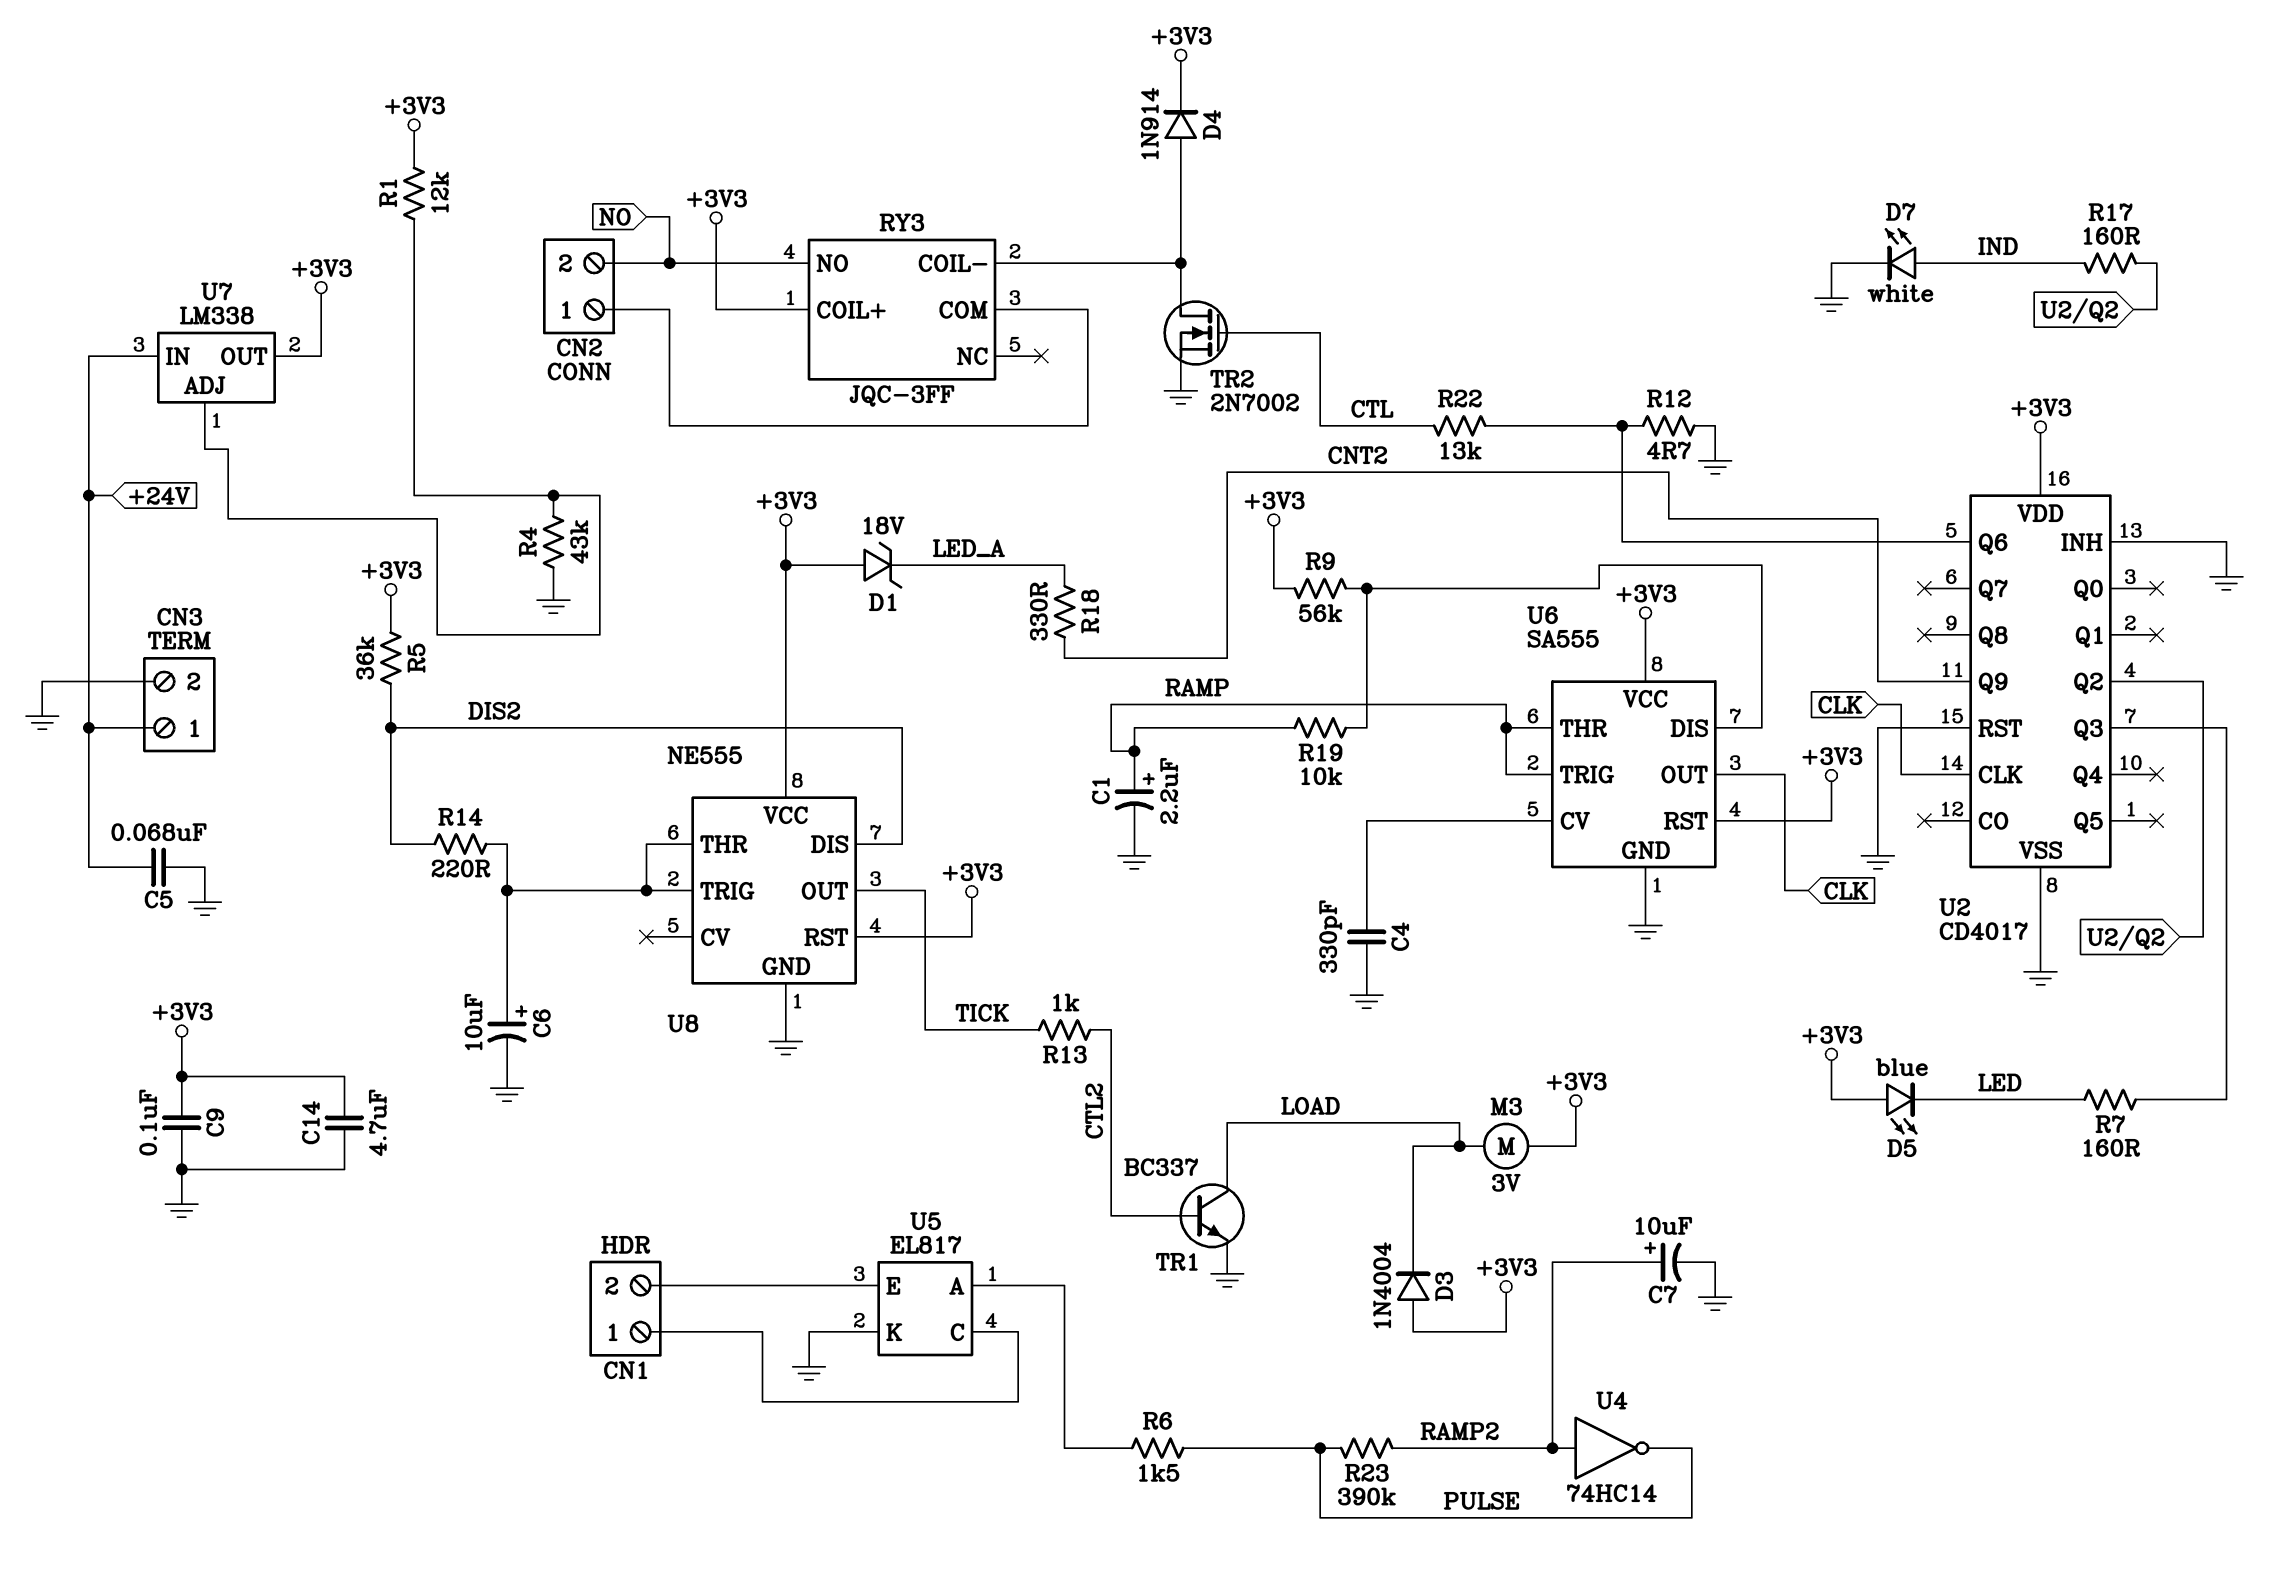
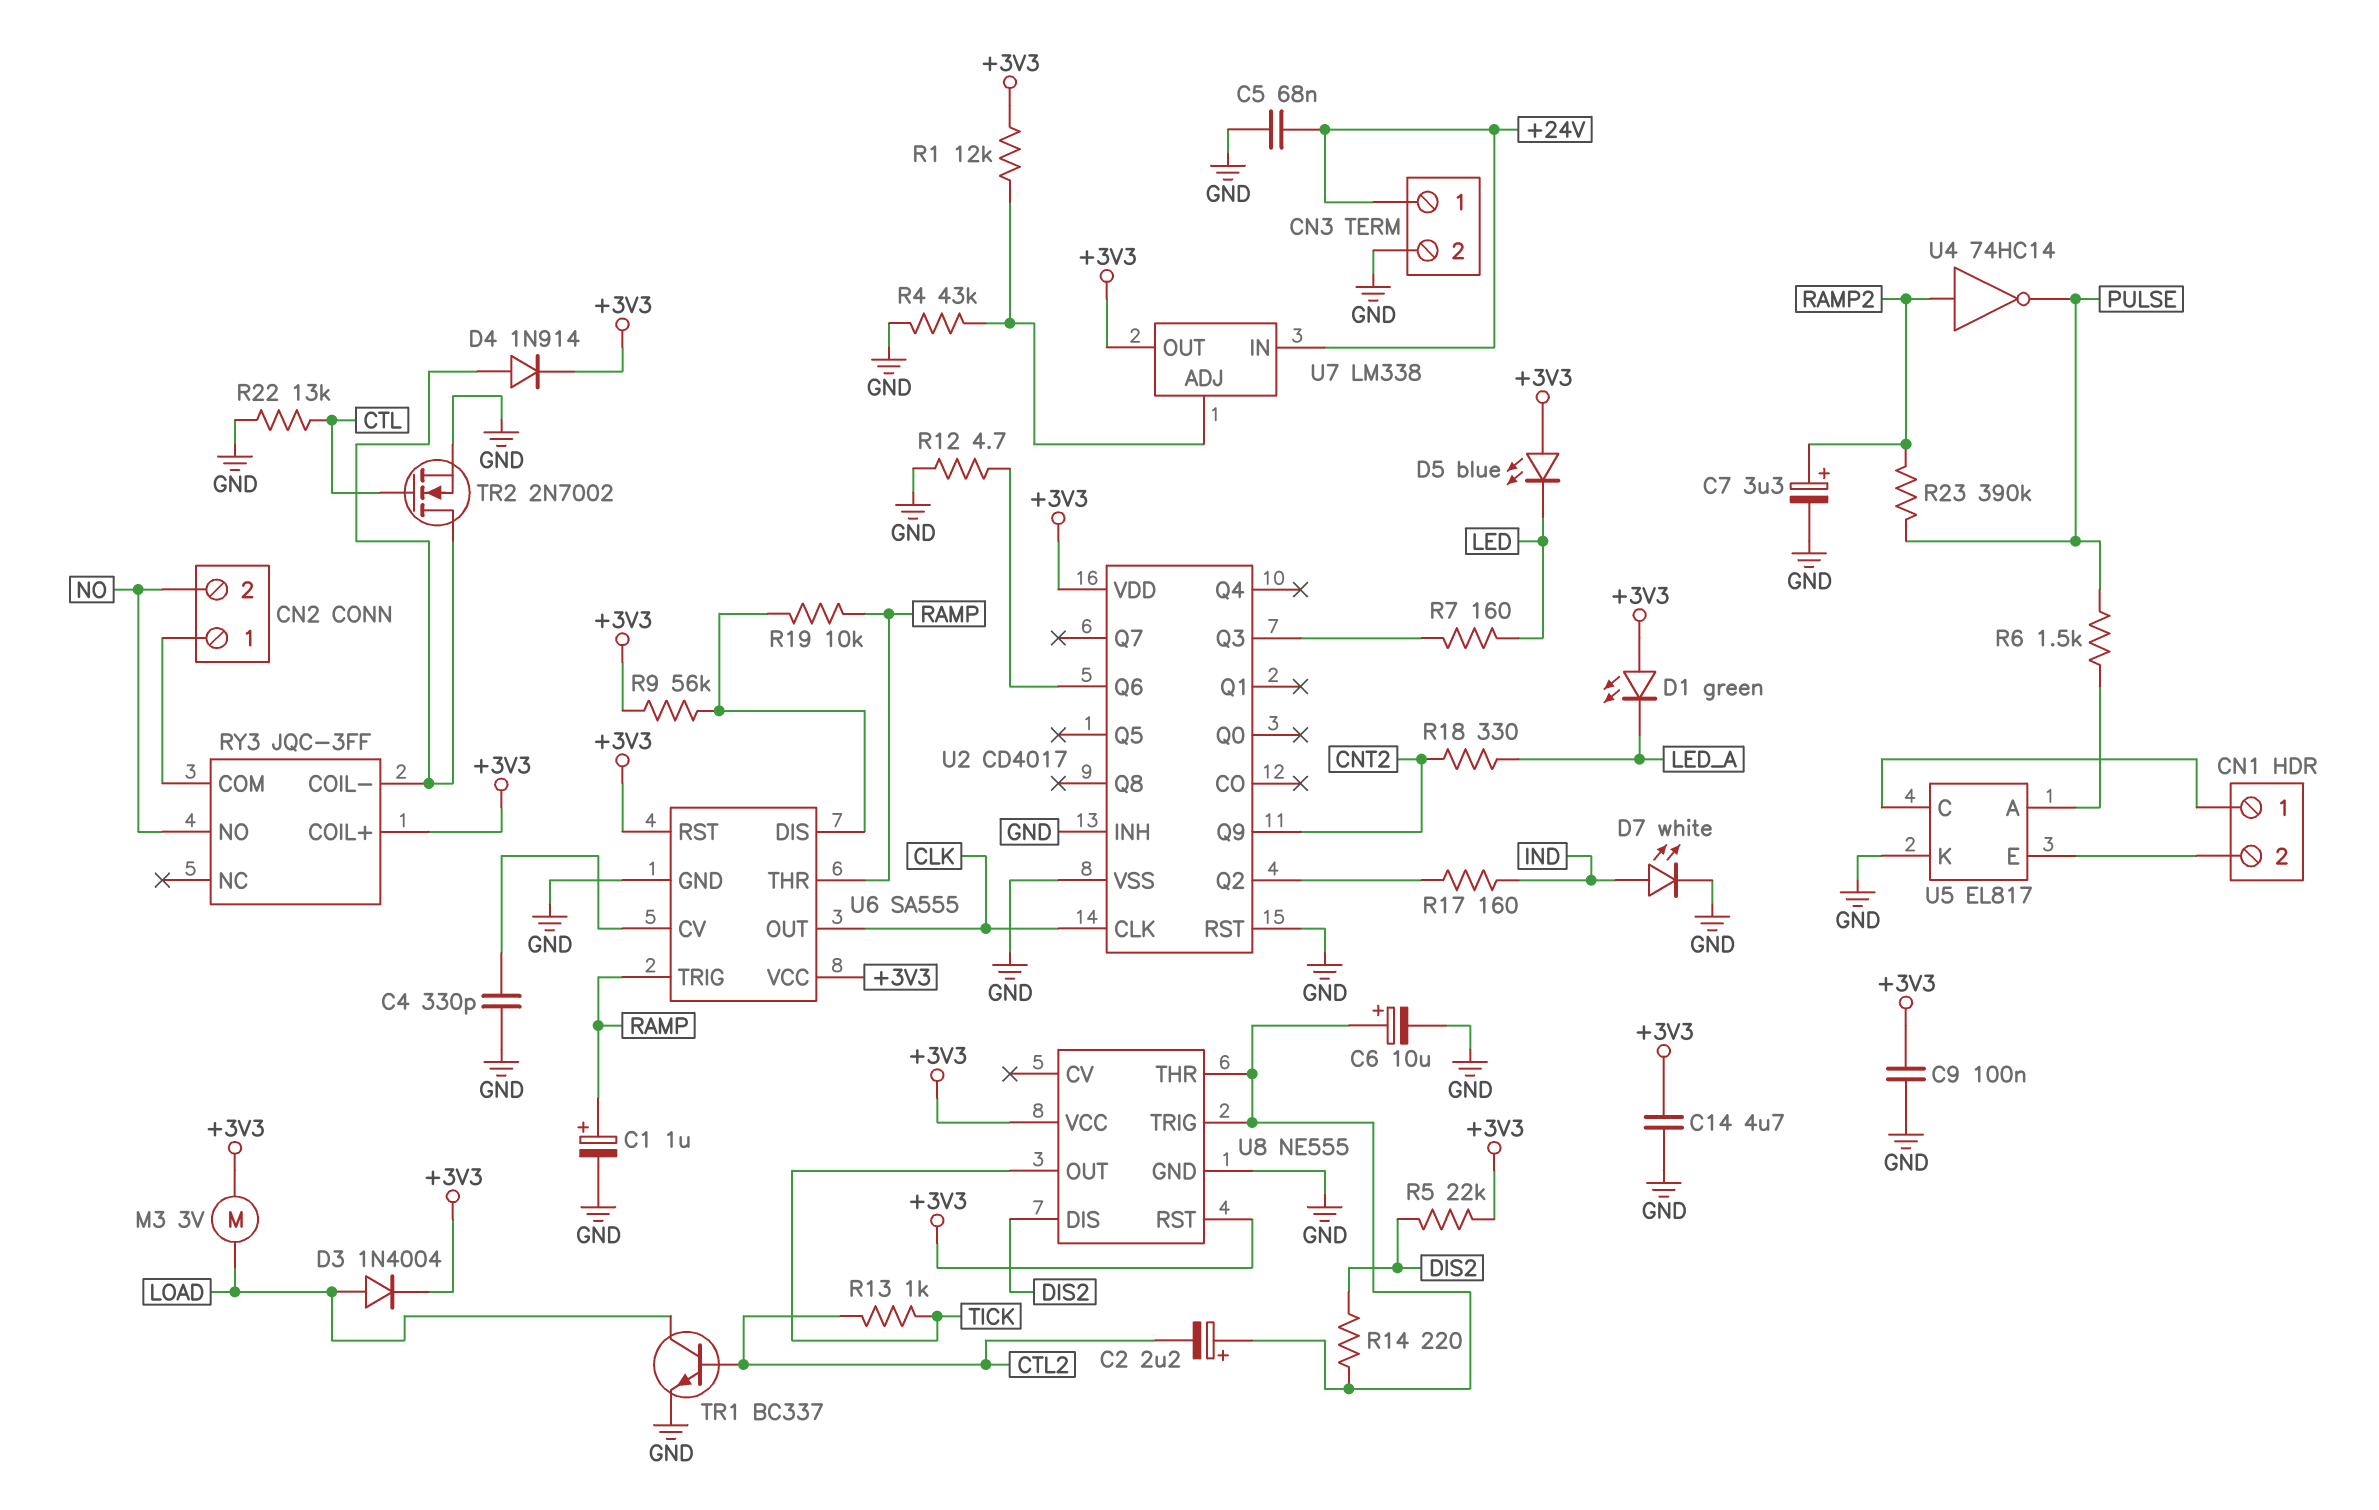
C1: 2.2uF (plus RAMP, minus GND) -> 1uF (plus RAMP, minus GND)
C2: none -> 2.2uF (plus U8/THR, minus CTL2)
C7: 10uF (plus RAMP2, minus GND) -> 3.3uF (plus RAMP2, minus GND)
D1: zener 18V (A +3V3, K LED_A) -> LED green (A +3V3, K LED_A)
D3: diode 1N4004 (A +3V3, K LOAD) -> diode 1N4004 (A LOAD, K +3V3)
R5: 36k (+3V3, DIS2) -> 22k (+3V3, DIS2)
R22: 13k (CTL, U2/Q6) -> 13k (CTL, GND)

